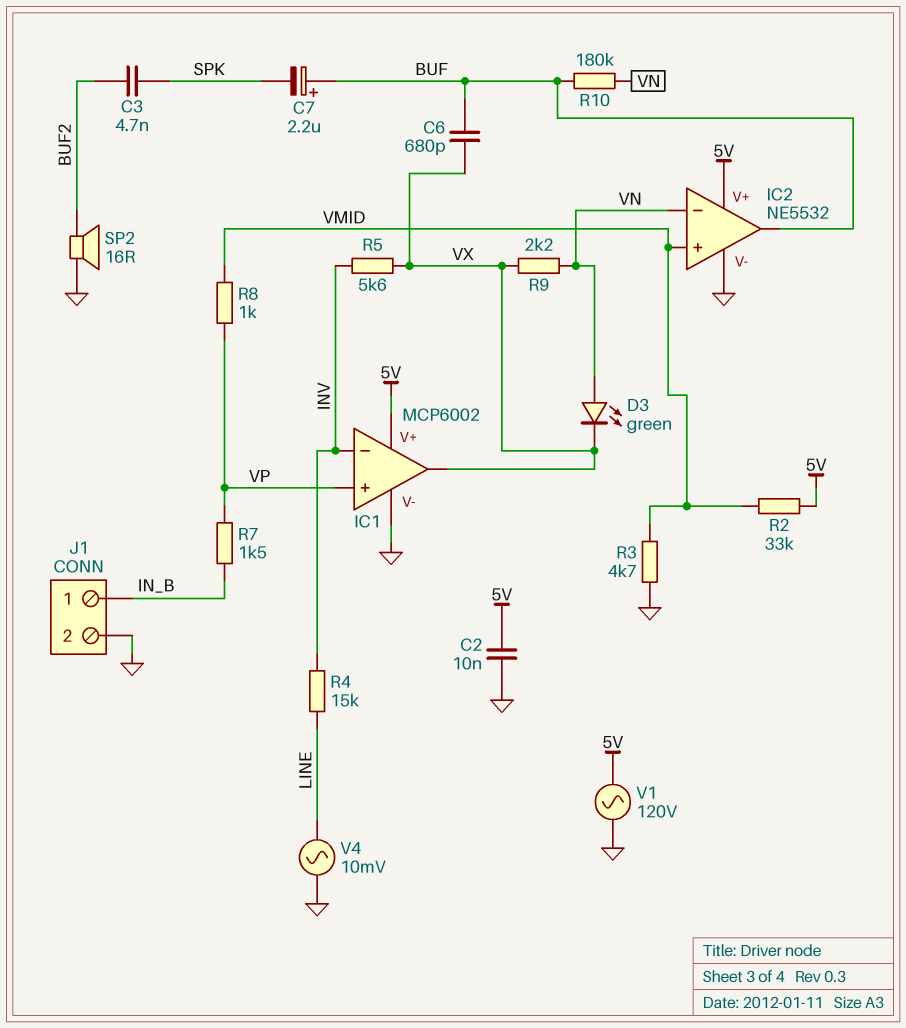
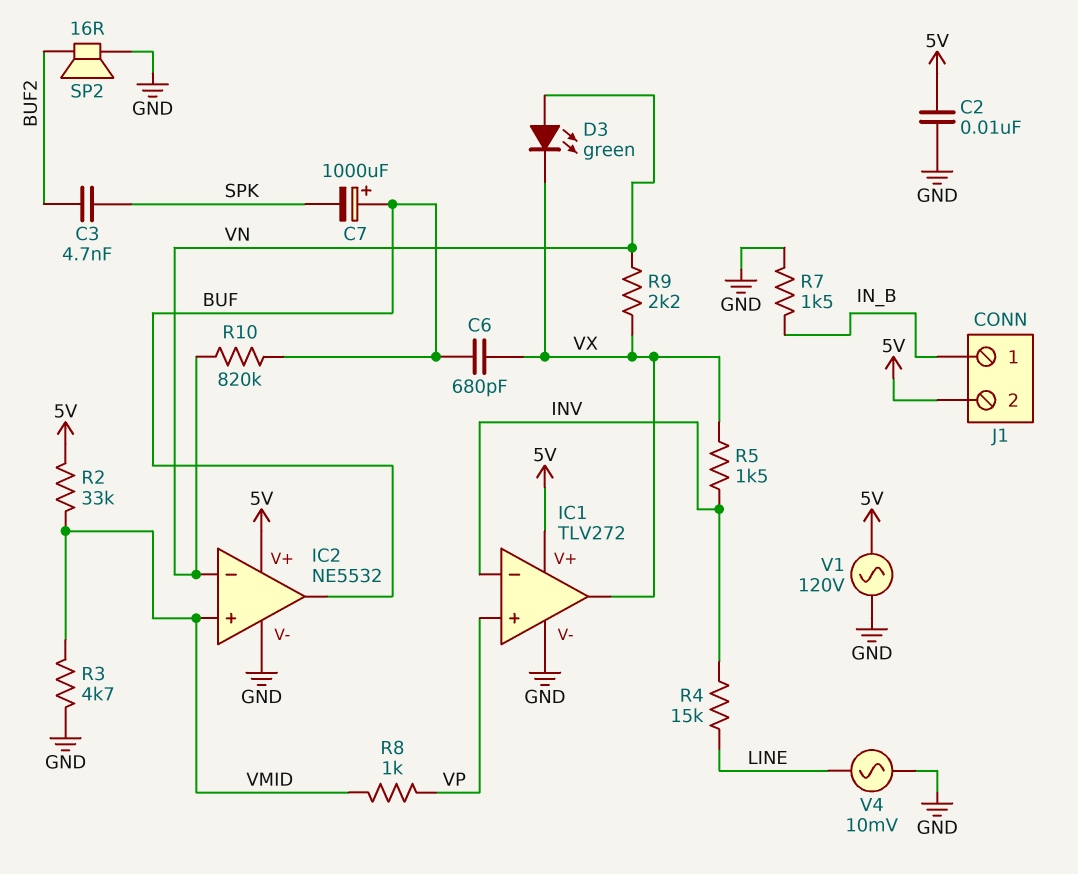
C7: 2.2uF (plus BUF, minus SPK) -> 1000uF (plus BUF, minus SPK)
IC1: MCP6002 -> TLV272
J1 pin 2: GND -> 5V
R5: 5.6k (INV, VX) -> 1.5k (INV, VX)
R7: 1.5k (IN_B, VP) -> 1.5k (GND, IN_B)
R10: 180k (BUF, VN) -> 820k (BUF, VN)

